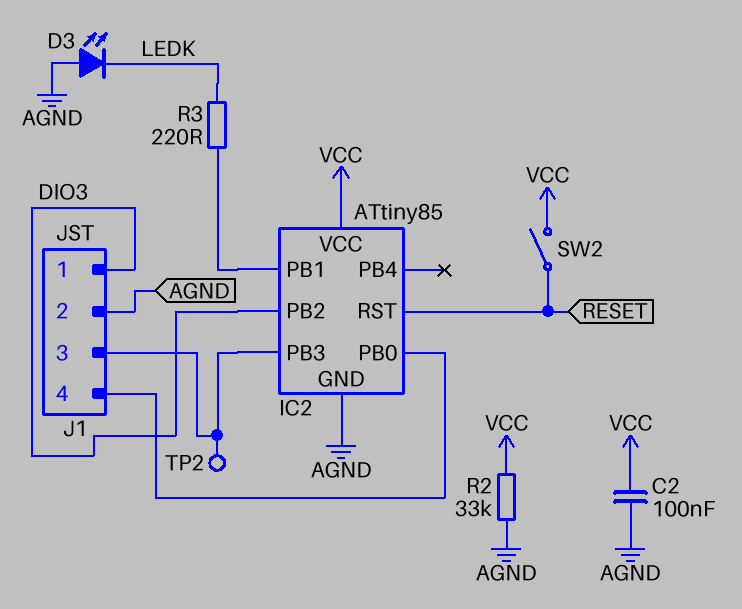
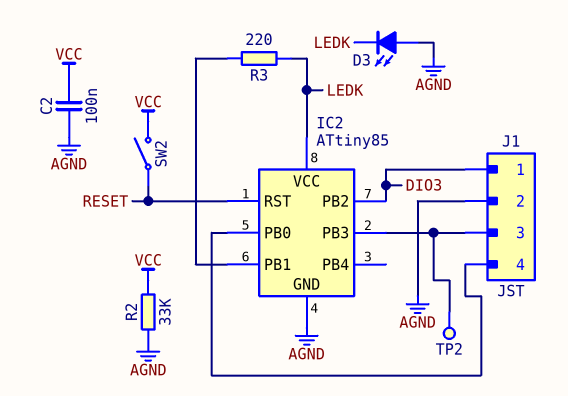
IC2 pin VCC: VCC -> LEDK

